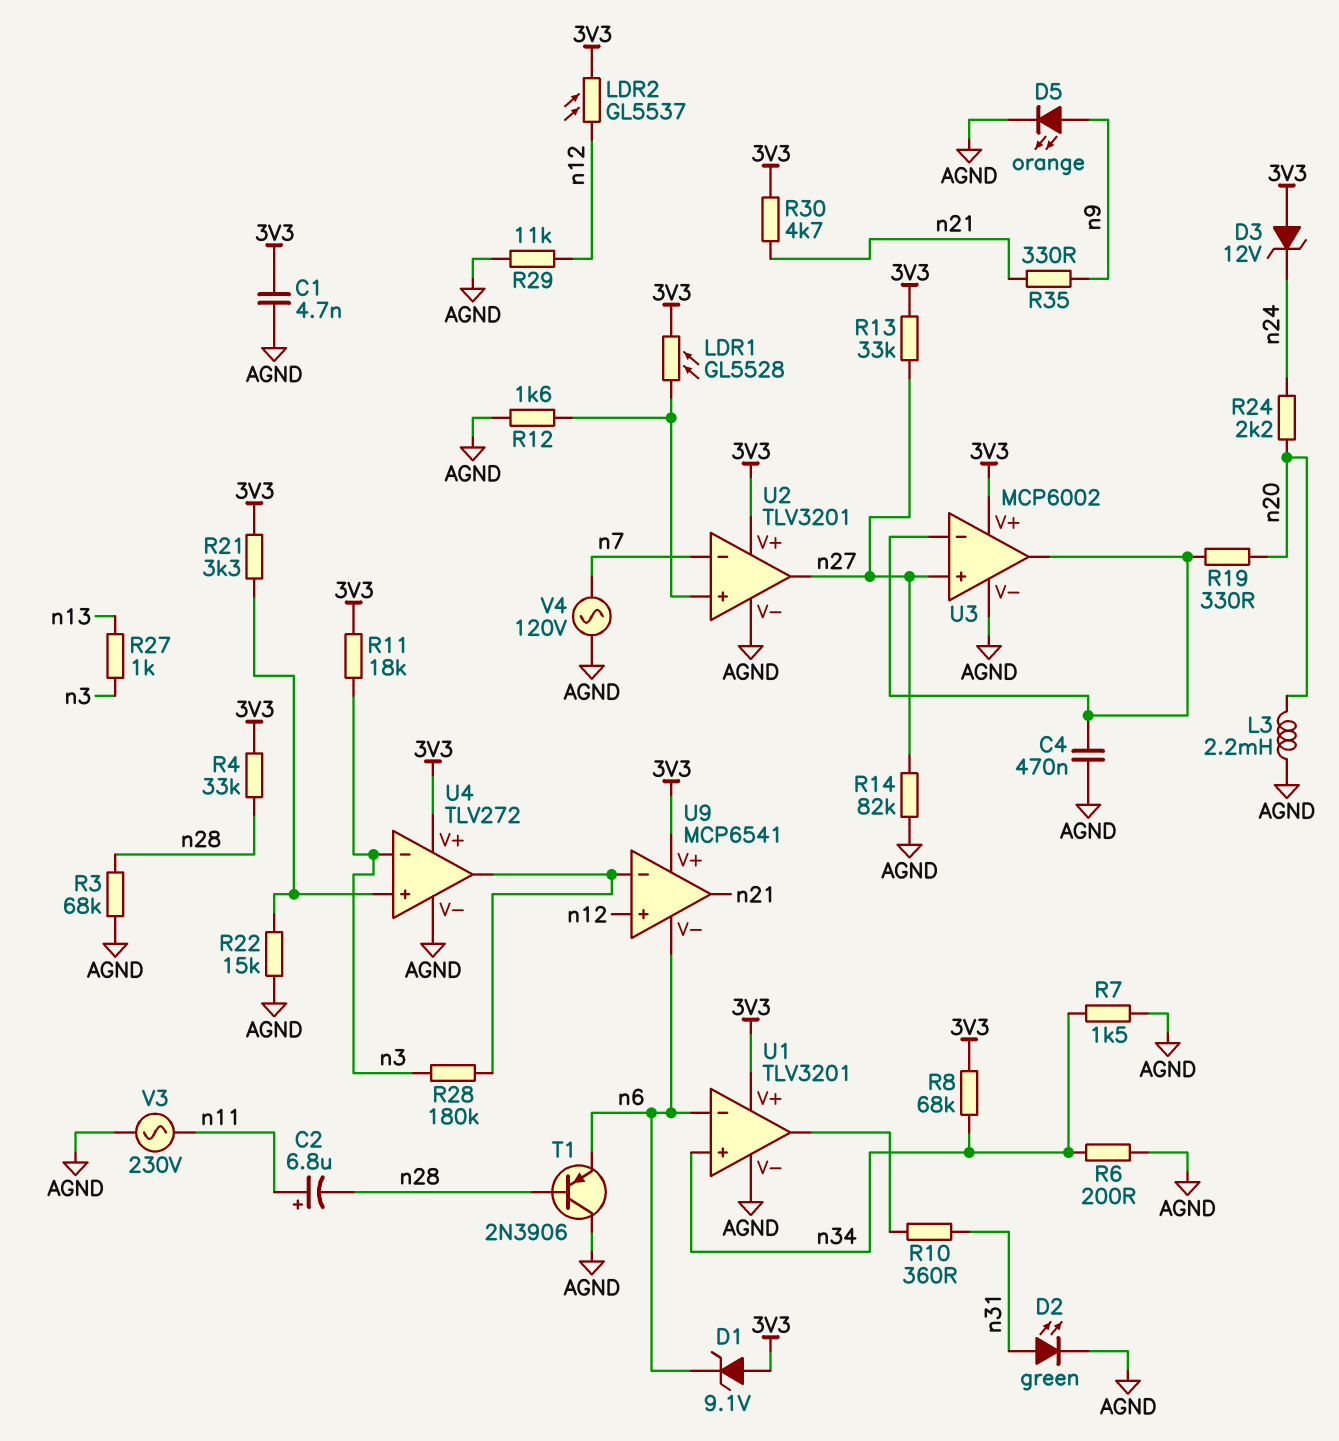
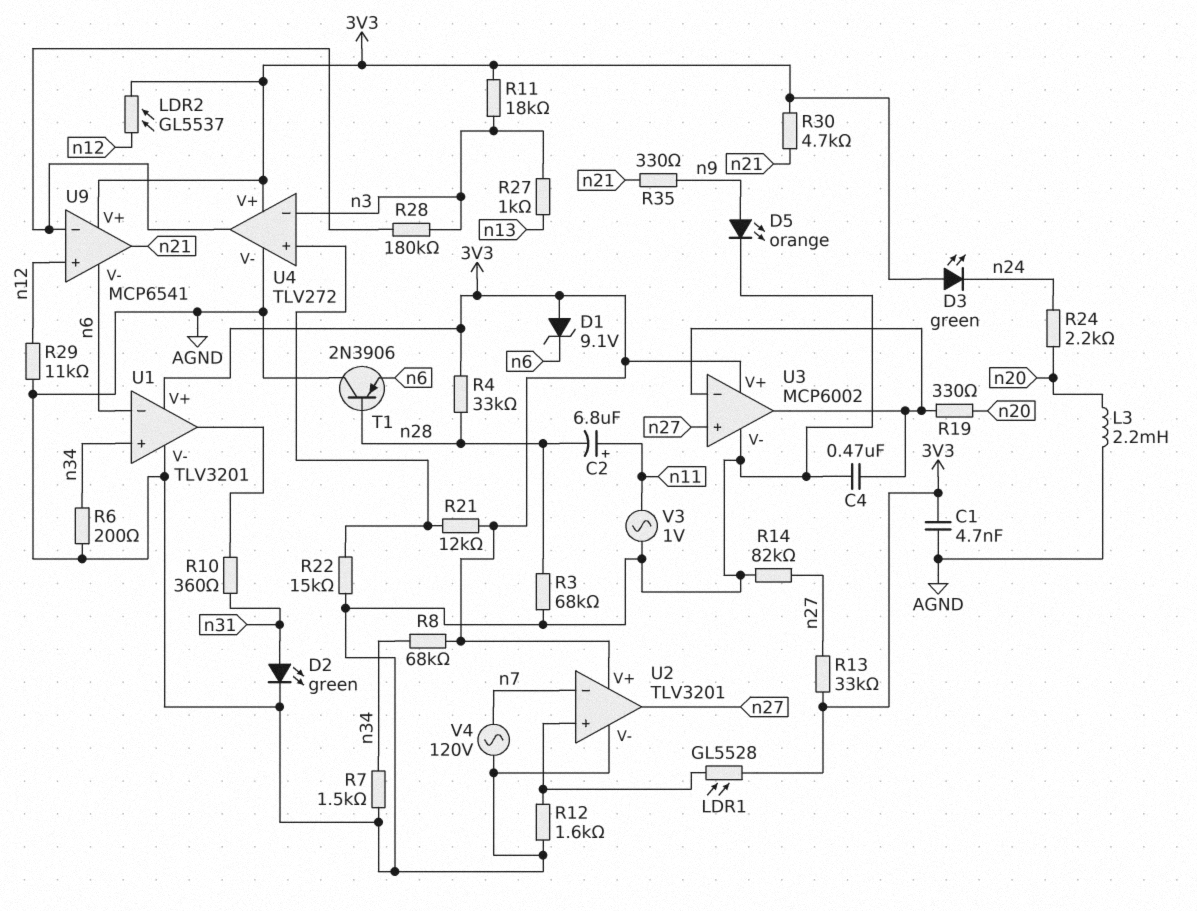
D3: zener 12V (A 3V3, K n24) -> LED green (A 3V3, K n24)
R21: 3.3k (3V3, U4/in+) -> 12k (3V3, U4/in+)
V3: AC 230V (AGND, n11) -> AC 1V (AGND, n11)

